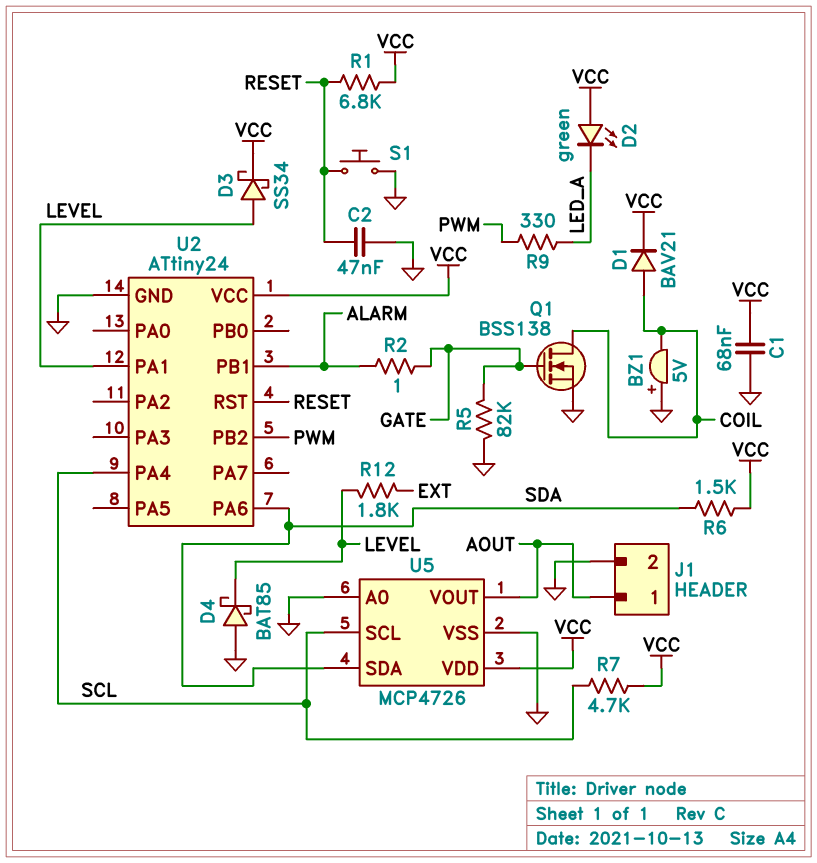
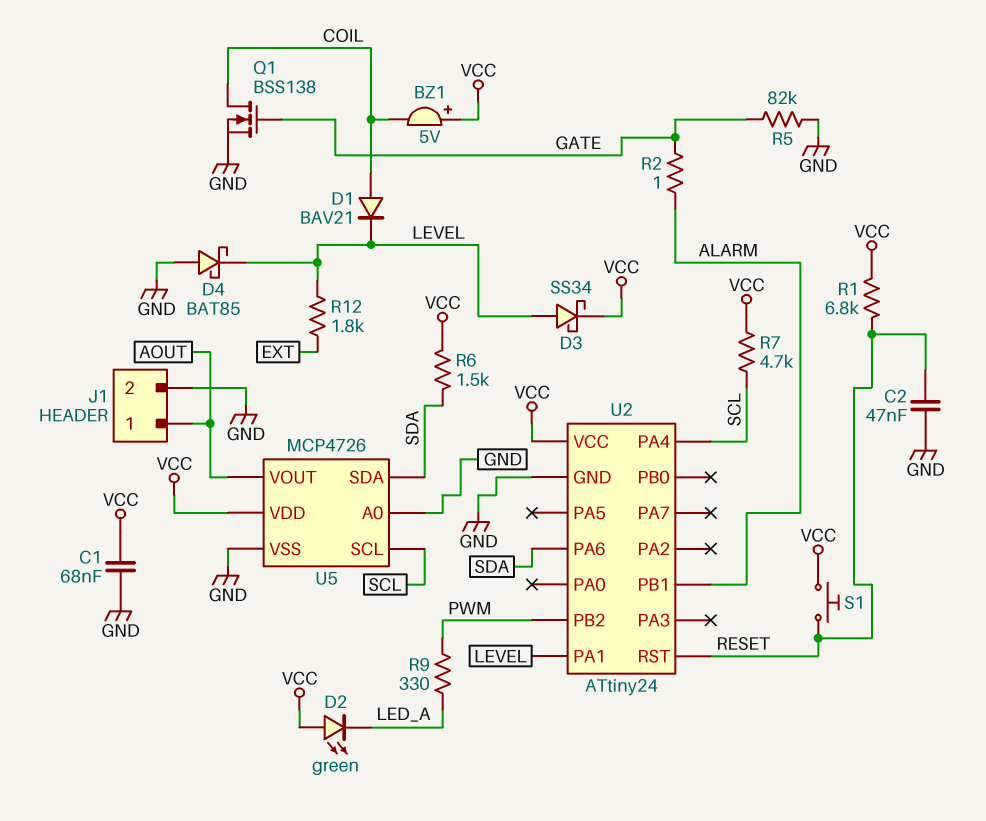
BZ1: buzzer 5V (plus GND, minus COIL) -> buzzer 5V (plus VCC, minus COIL)
D1: diode BAV21 (A COIL, K VCC) -> diode BAV21 (A COIL, K LEVEL)
S1: button (GND, RESET) -> button (RESET, VCC)

